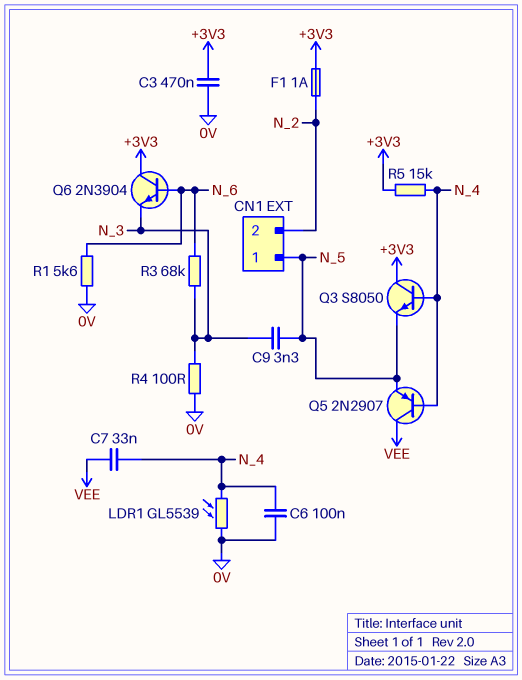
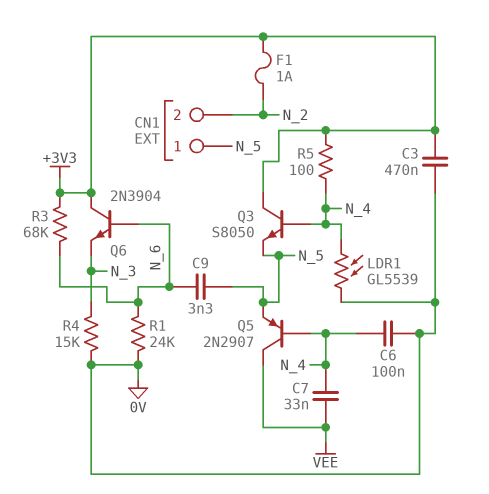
C9: 3.3nF (N_3, N_5) -> 3.3nF (N_5, N_6)
R1: 5.6k (0V, N_6) -> 24k (0V, N_6)
R3: 68k (N_3, N_6) -> 68k (+3V3, N_6)
R4: 100 (0V, N_3) -> 15k (0V, N_3)
R5: 15k (+3V3, N_4) -> 100 (+3V3, N_4)

